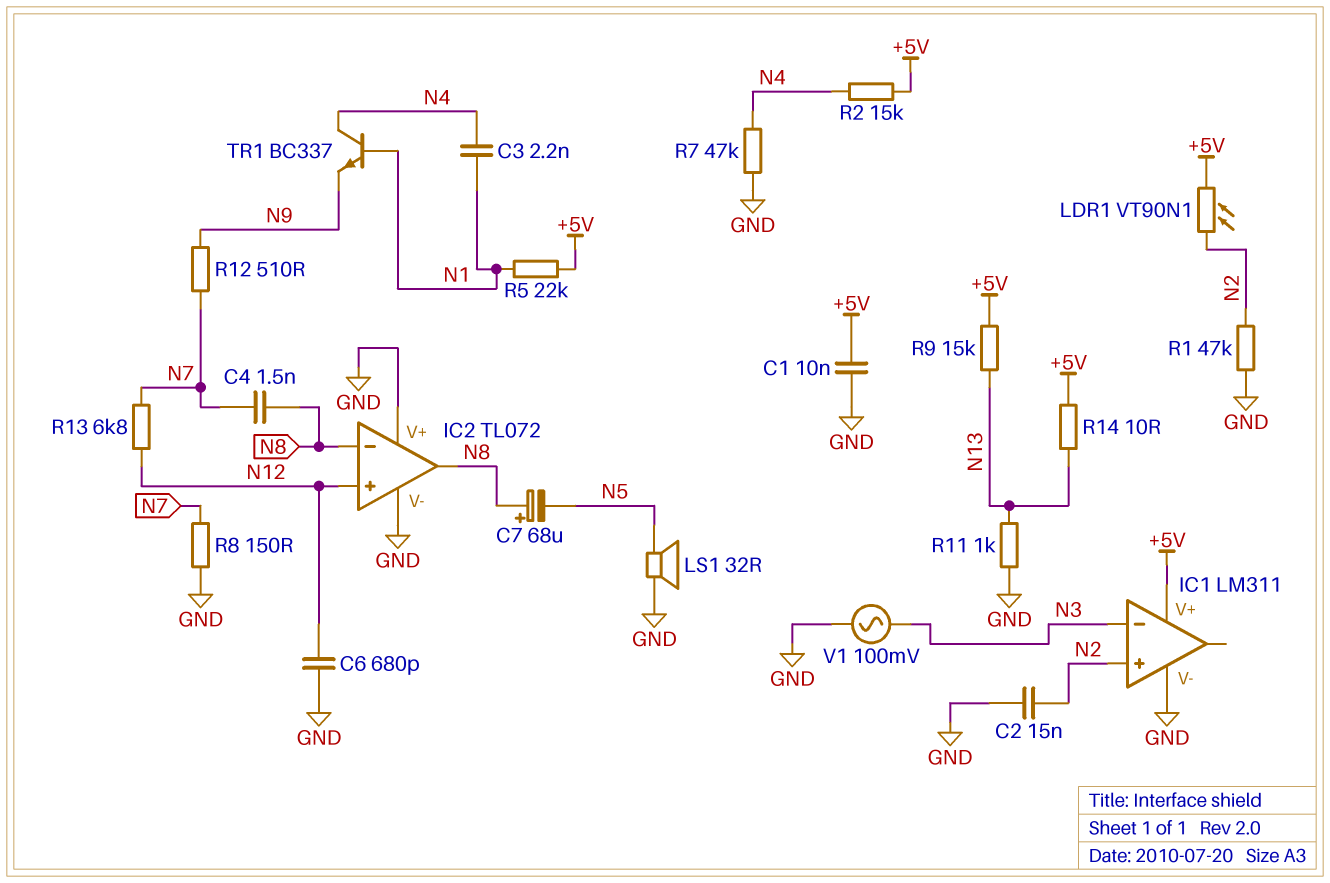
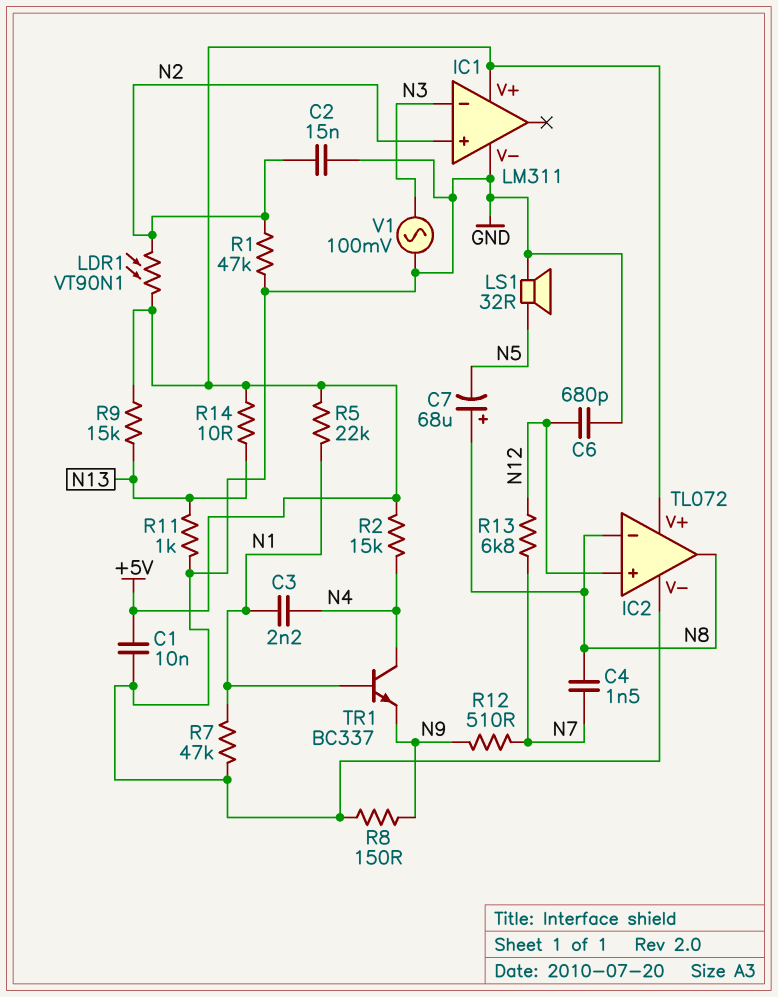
IC2 pin V+: GND -> +5V
R7: 47k (GND, N4) -> 47k (GND, N1)
R8: 150 (GND, N7) -> 150 (GND, N9)

